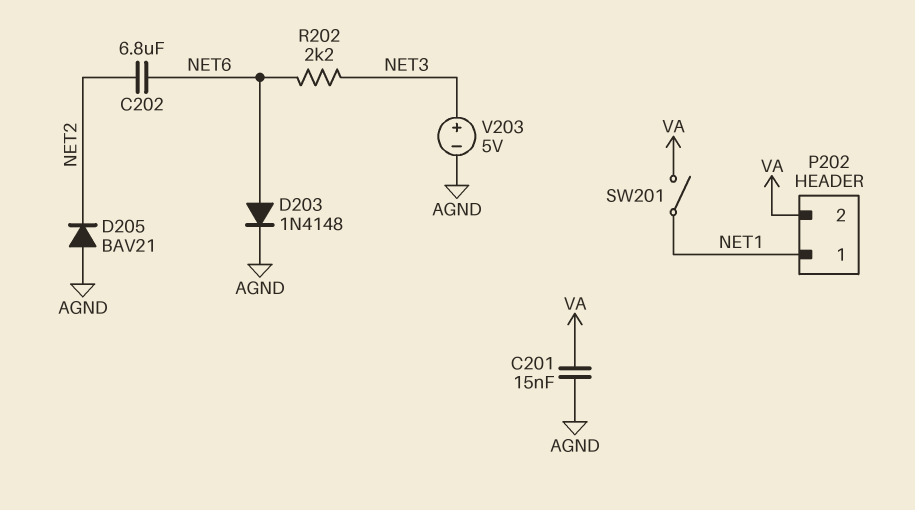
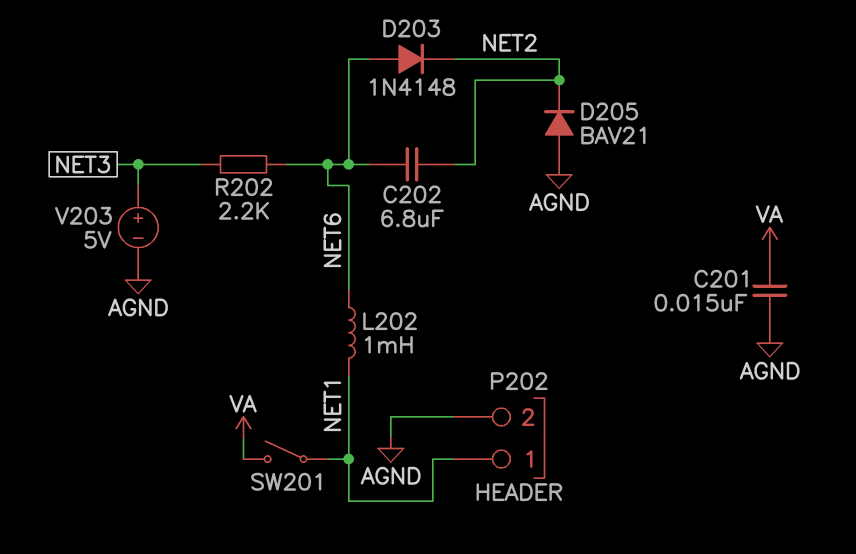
D203: diode 1N4148 (A NET6, K AGND) -> diode 1N4148 (A NET6, K NET2)
L202: none -> 1mH (NET1, NET6)
P202 pin 2: VA -> AGND

